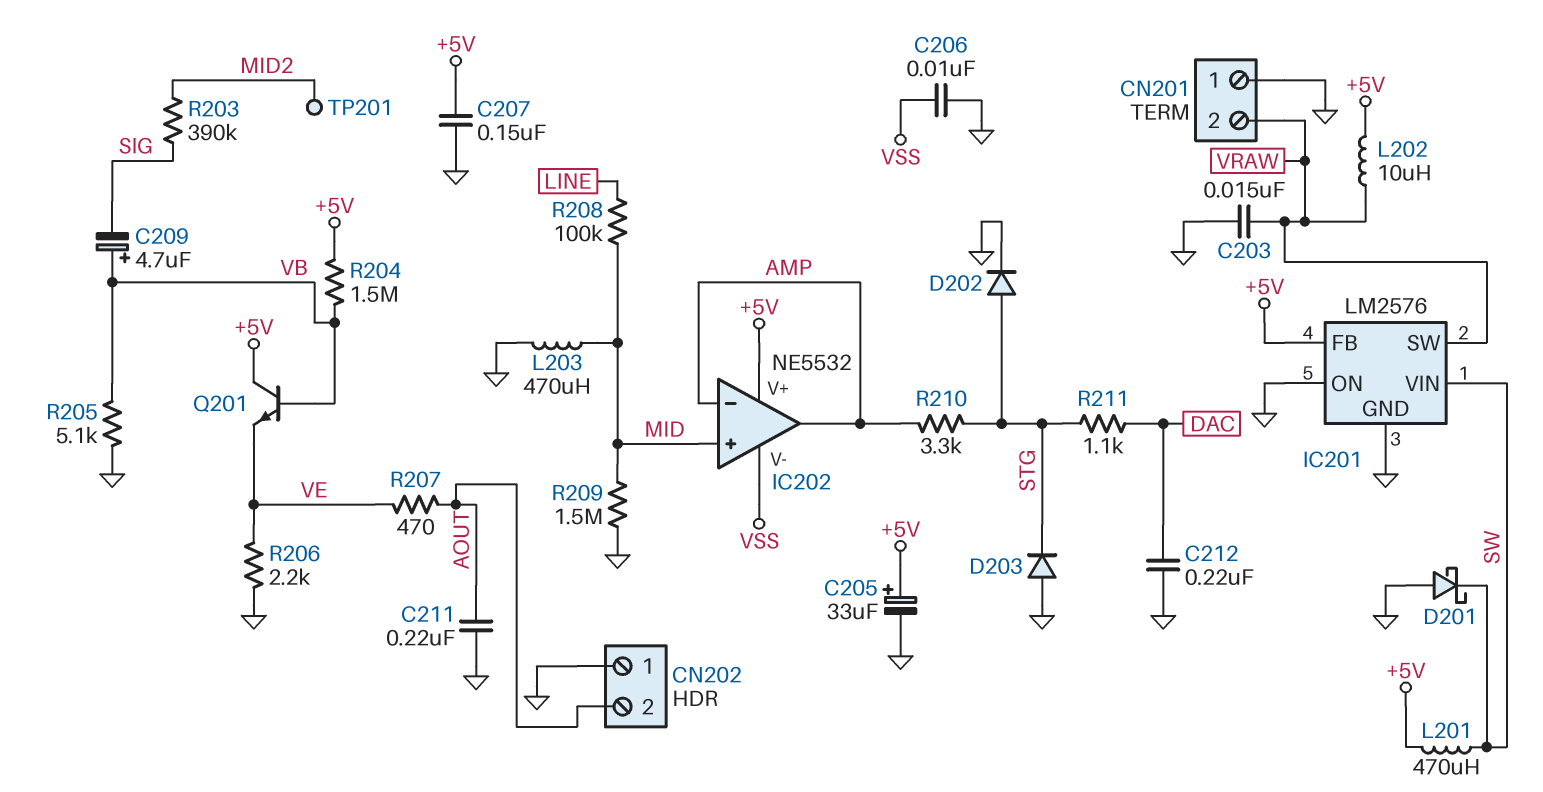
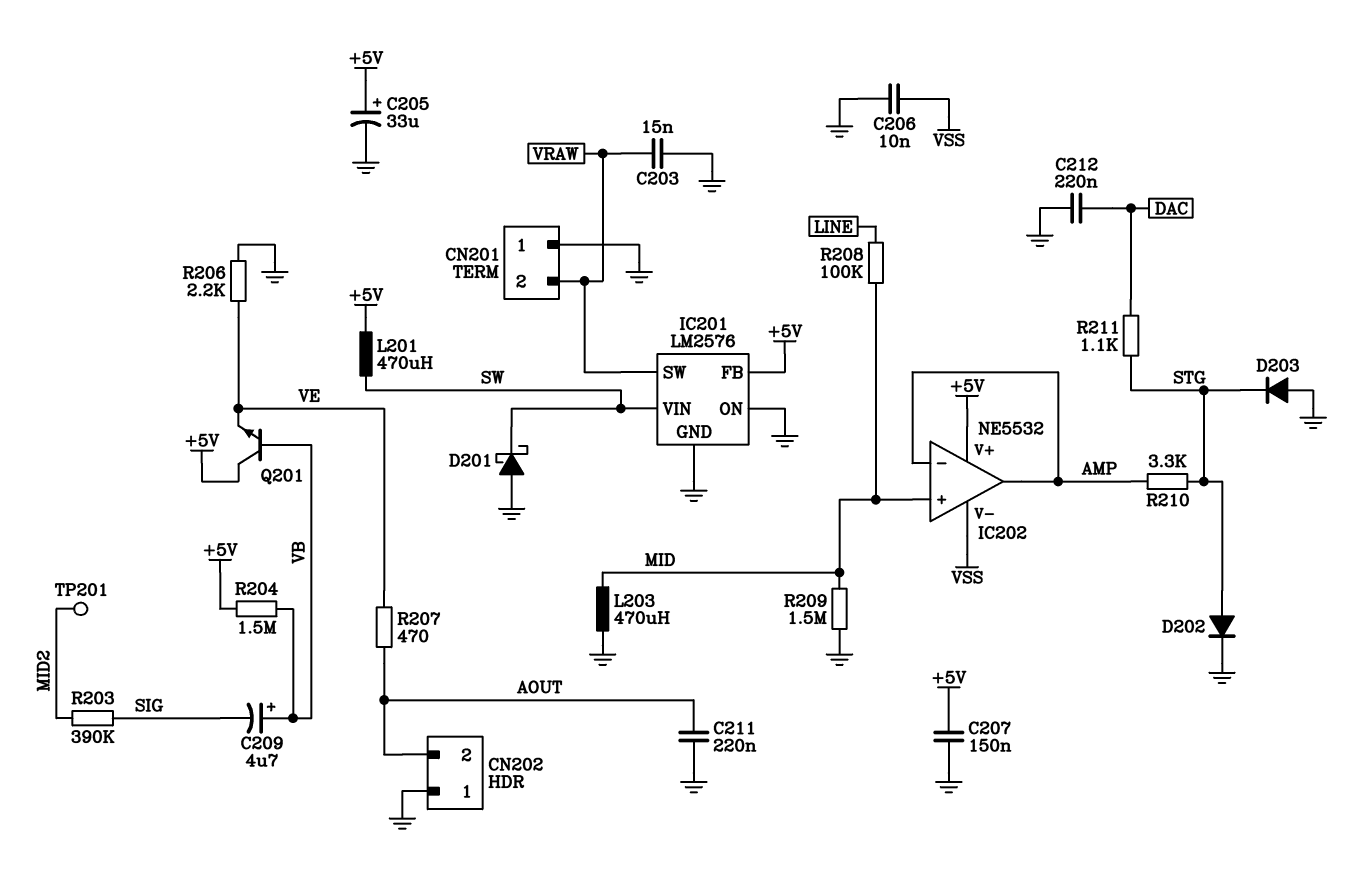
L202: 10uH (+5V, VRAW) -> none
R205: 5.1k (GND, VB) -> none

